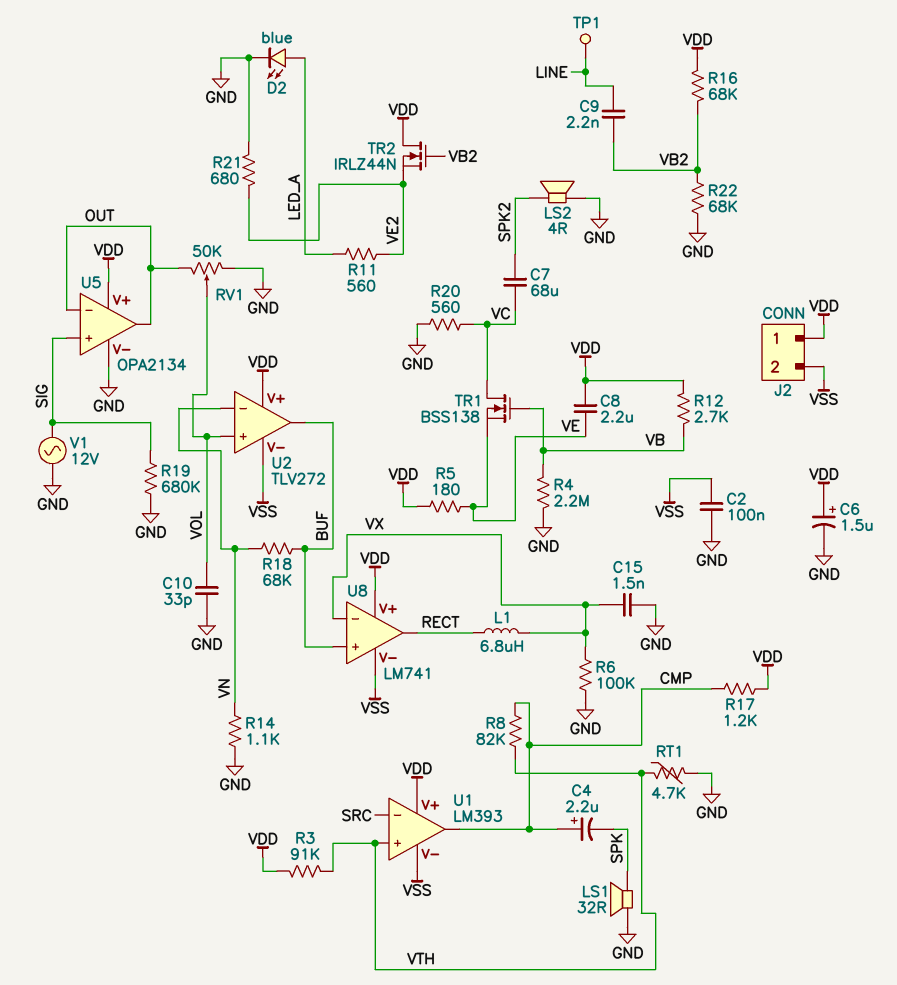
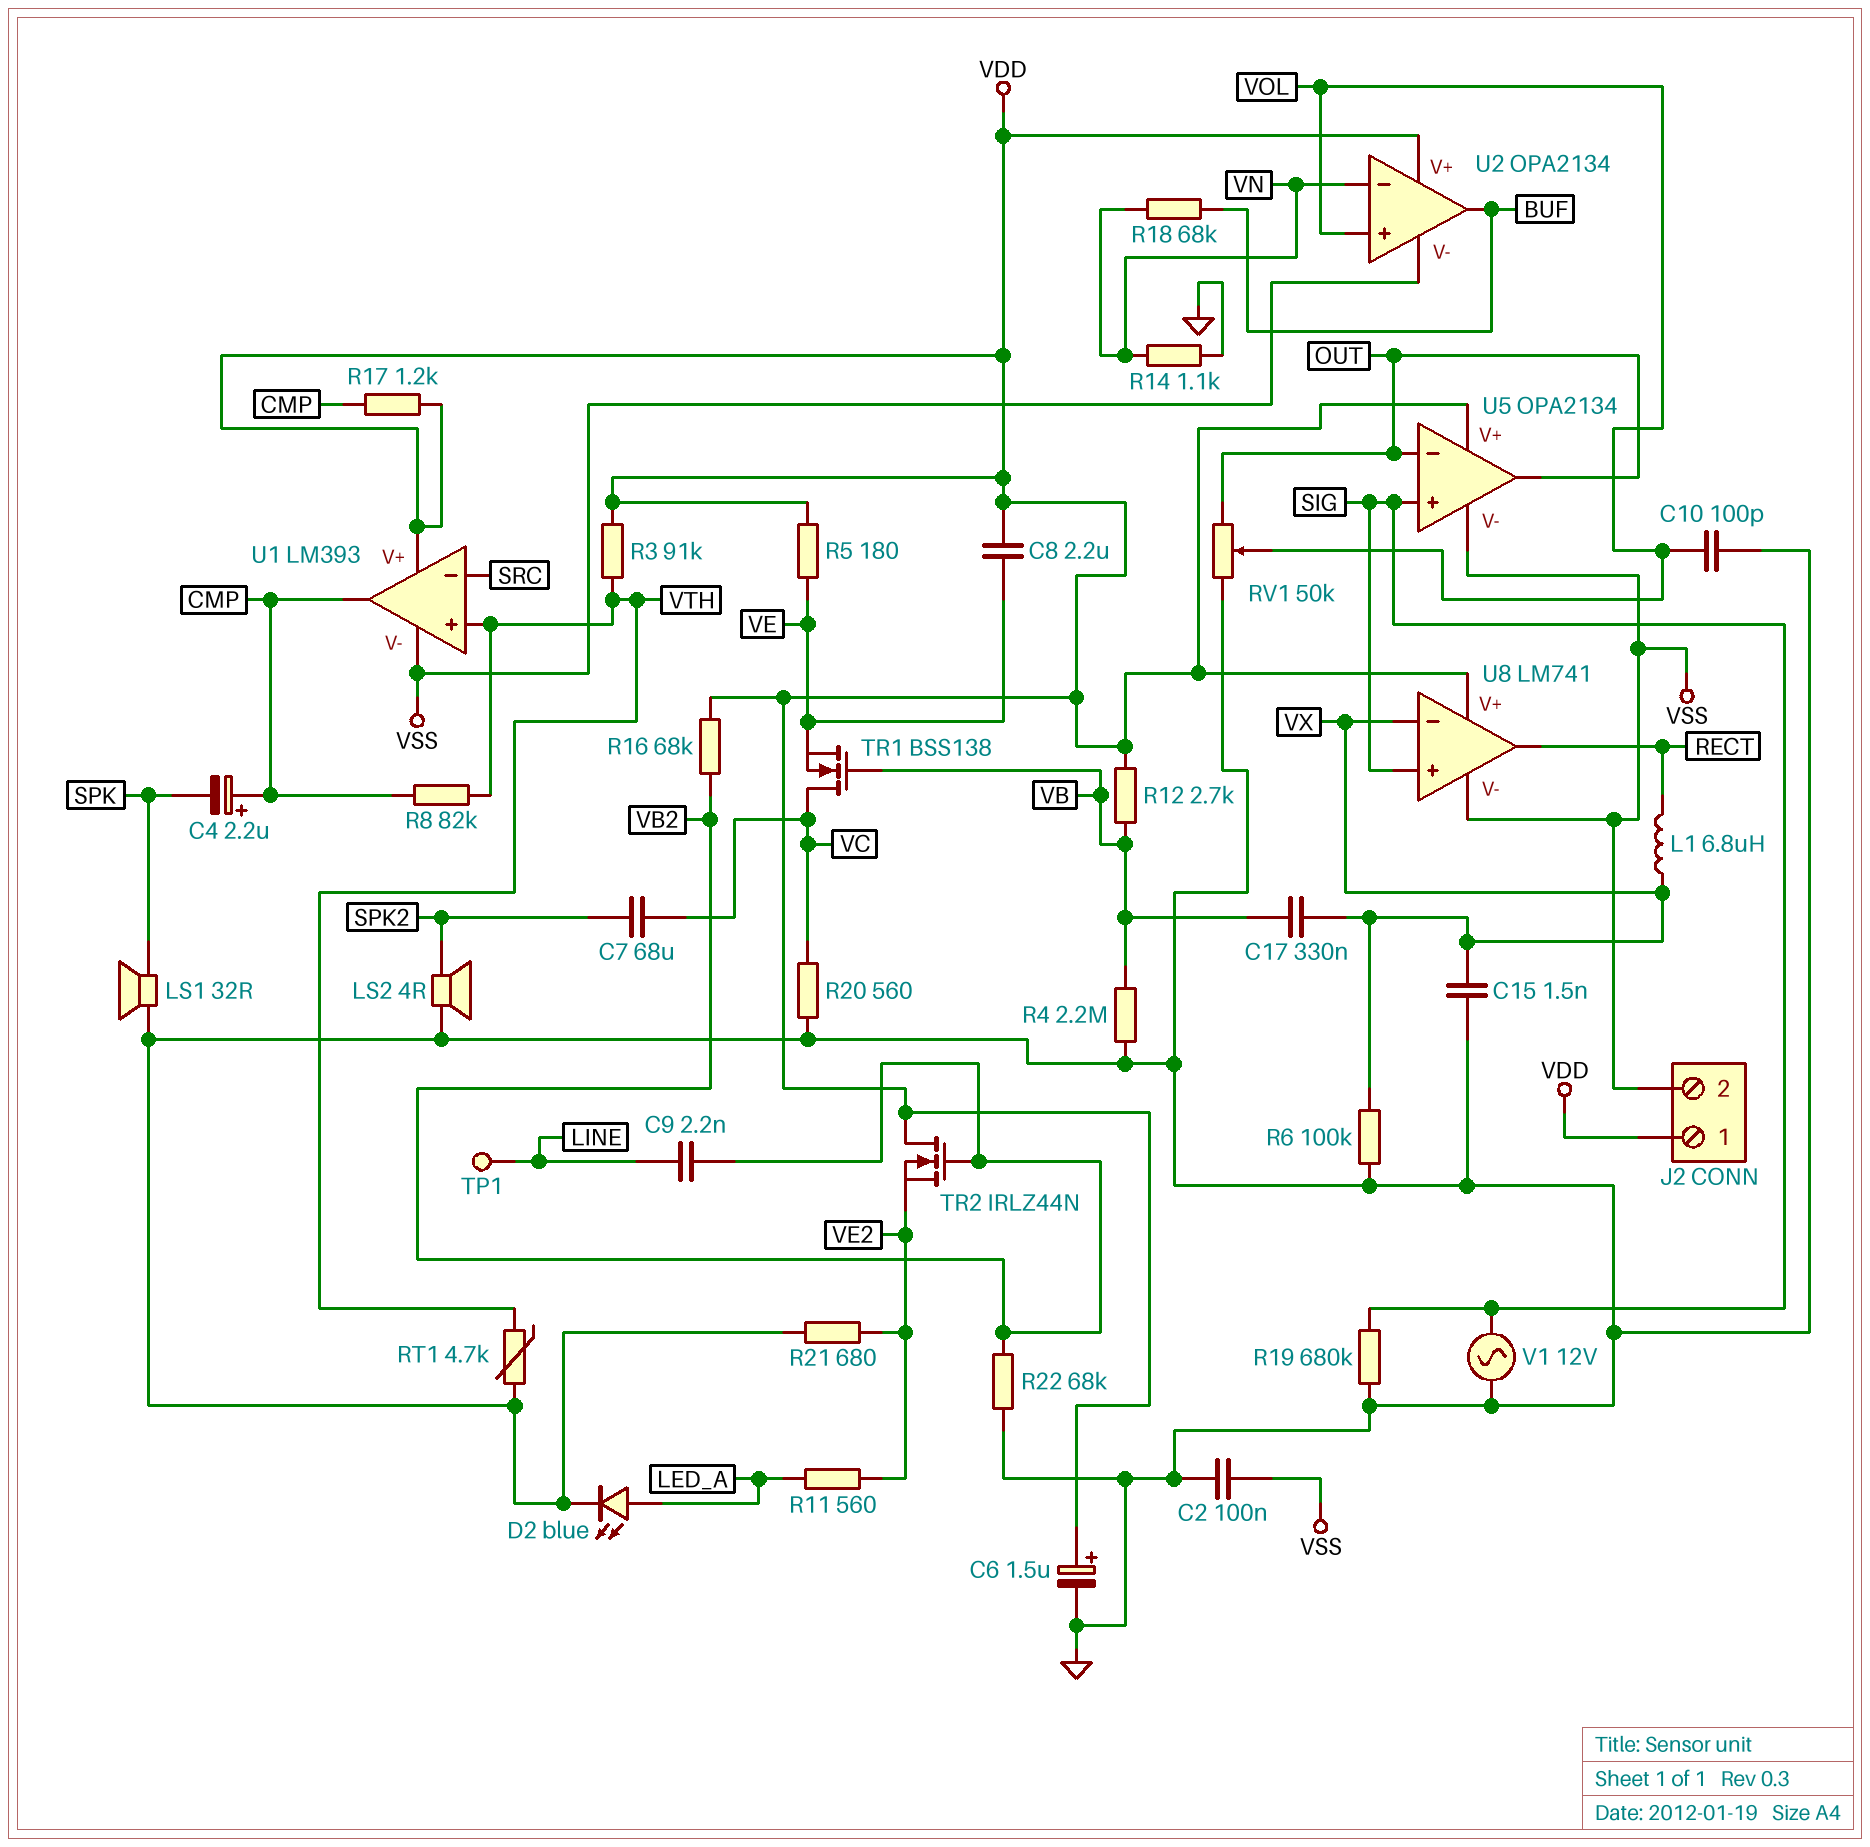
C10: 33pF (GND, VOL) -> 100pF (GND, VOL)
C17: none -> 330nF (VB, VX)
U2: TLV272 -> OPA2134
U5 pin V-: GND -> VSS
U8 pin in+: BUF -> SIG

